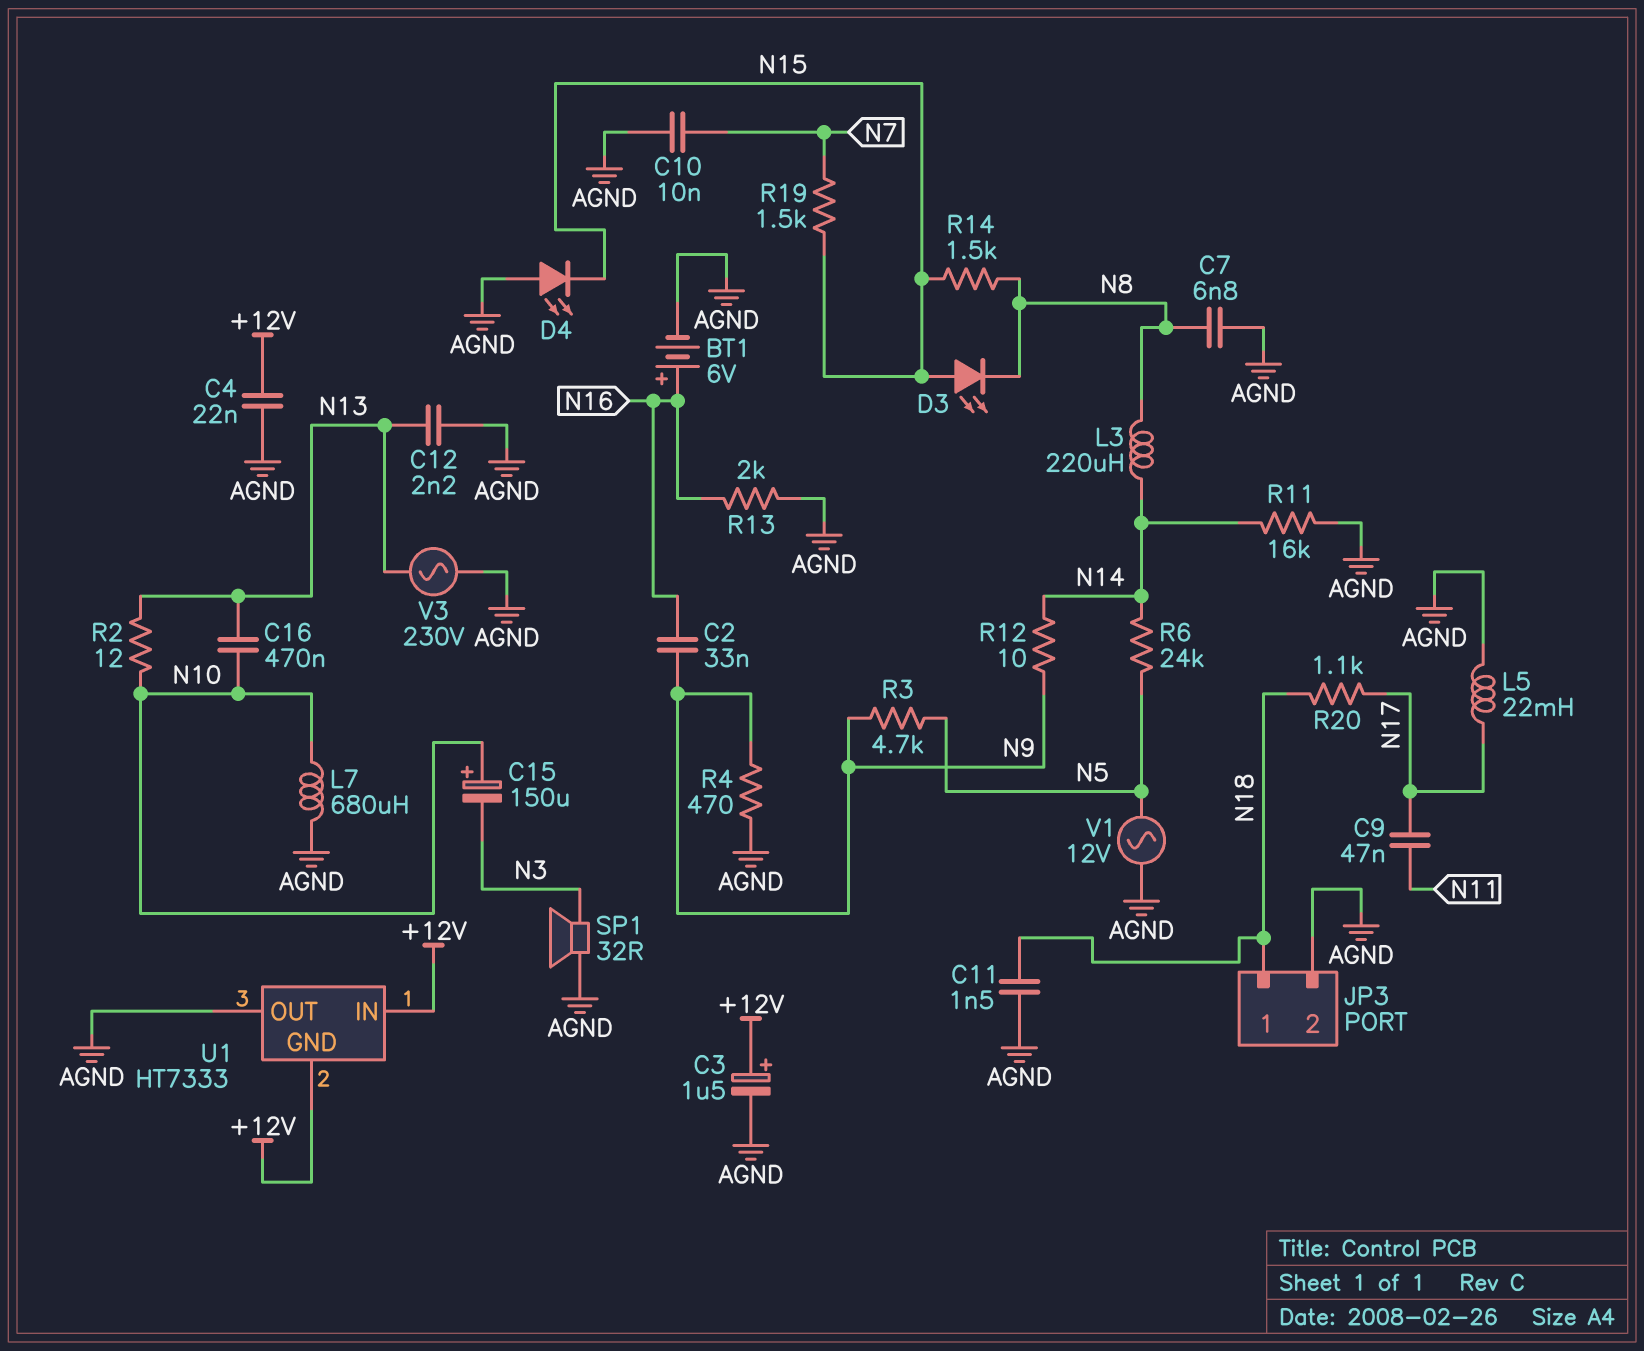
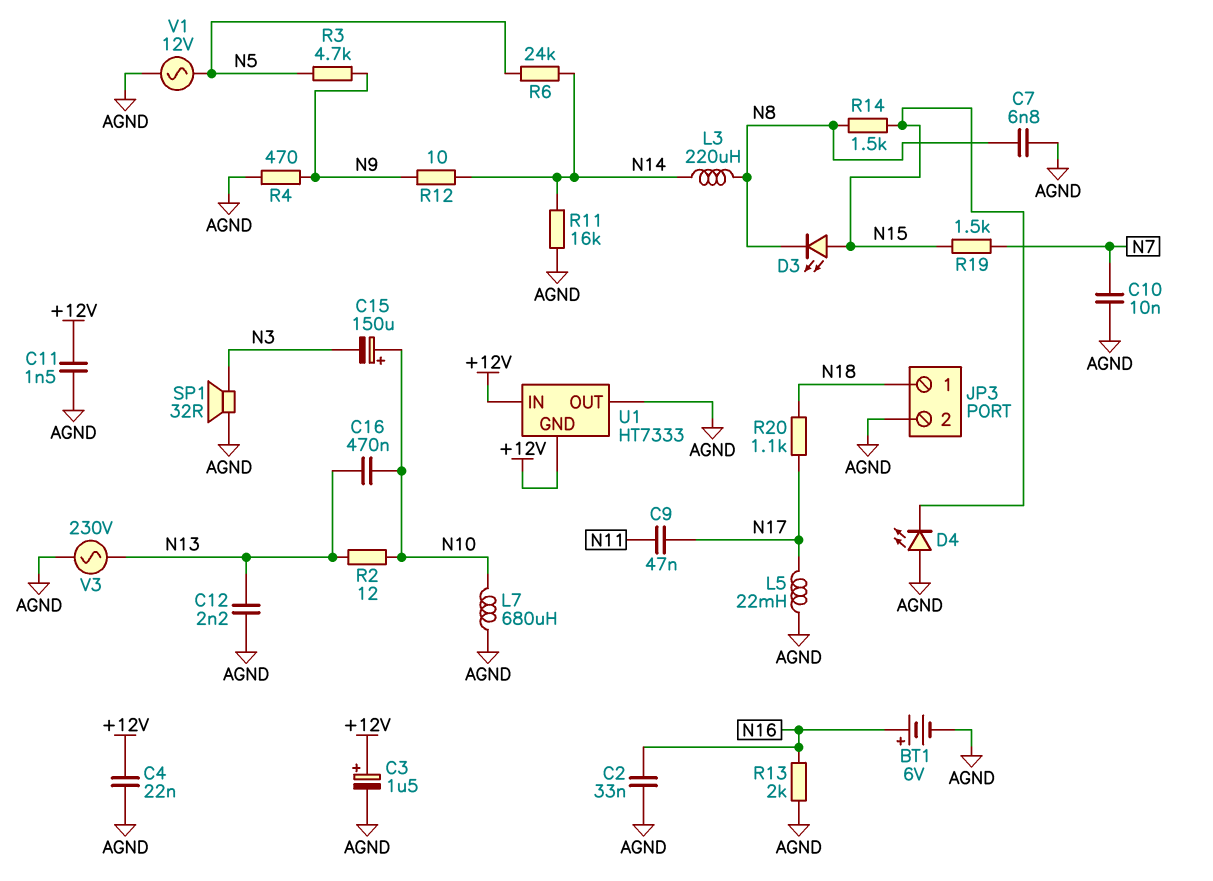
C2: 33nF (N9, N16) -> 33nF (AGND, N16)
C11: 1.5nF (AGND, N18) -> 1.5nF (+12V, AGND)

